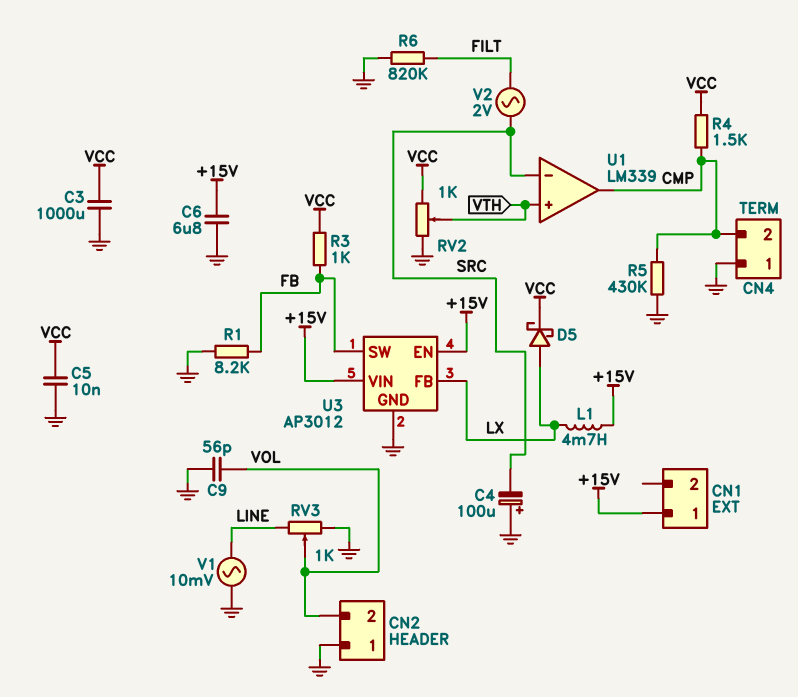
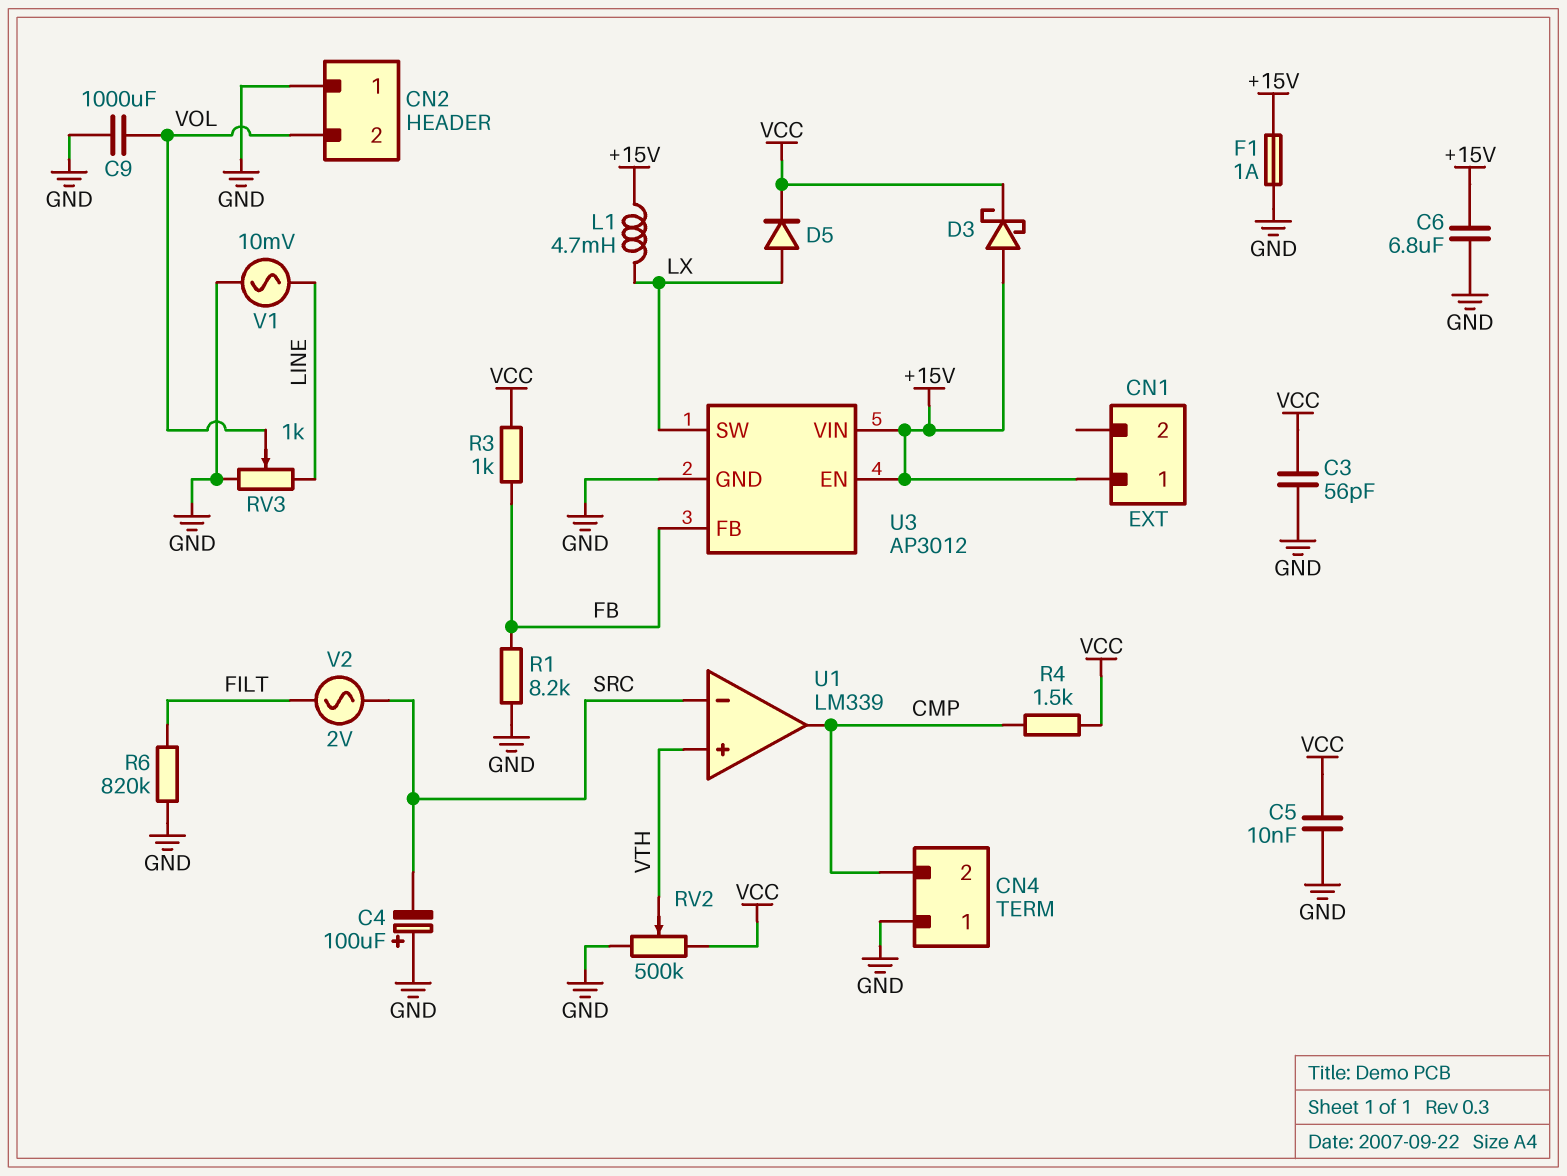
C3: 1000uF (GND, VCC) -> 56pF (GND, VCC)
C9: 56pF (GND, VOL) -> 1000uF (GND, VOL)
D3: none -> schottky (A +15V, K VCC)
D5: schottky (A LX, K VCC) -> diode (A LX, K VCC)
F1: none -> 1A (+15V, GND)
R5: 430k (CMP, GND) -> none
RV2: 1k (GND, VCC, wiper VTH) -> 500k (GND, VCC, wiper VTH)
U3 pin FB: LX -> FB
U3 pin SW: FB -> LX

